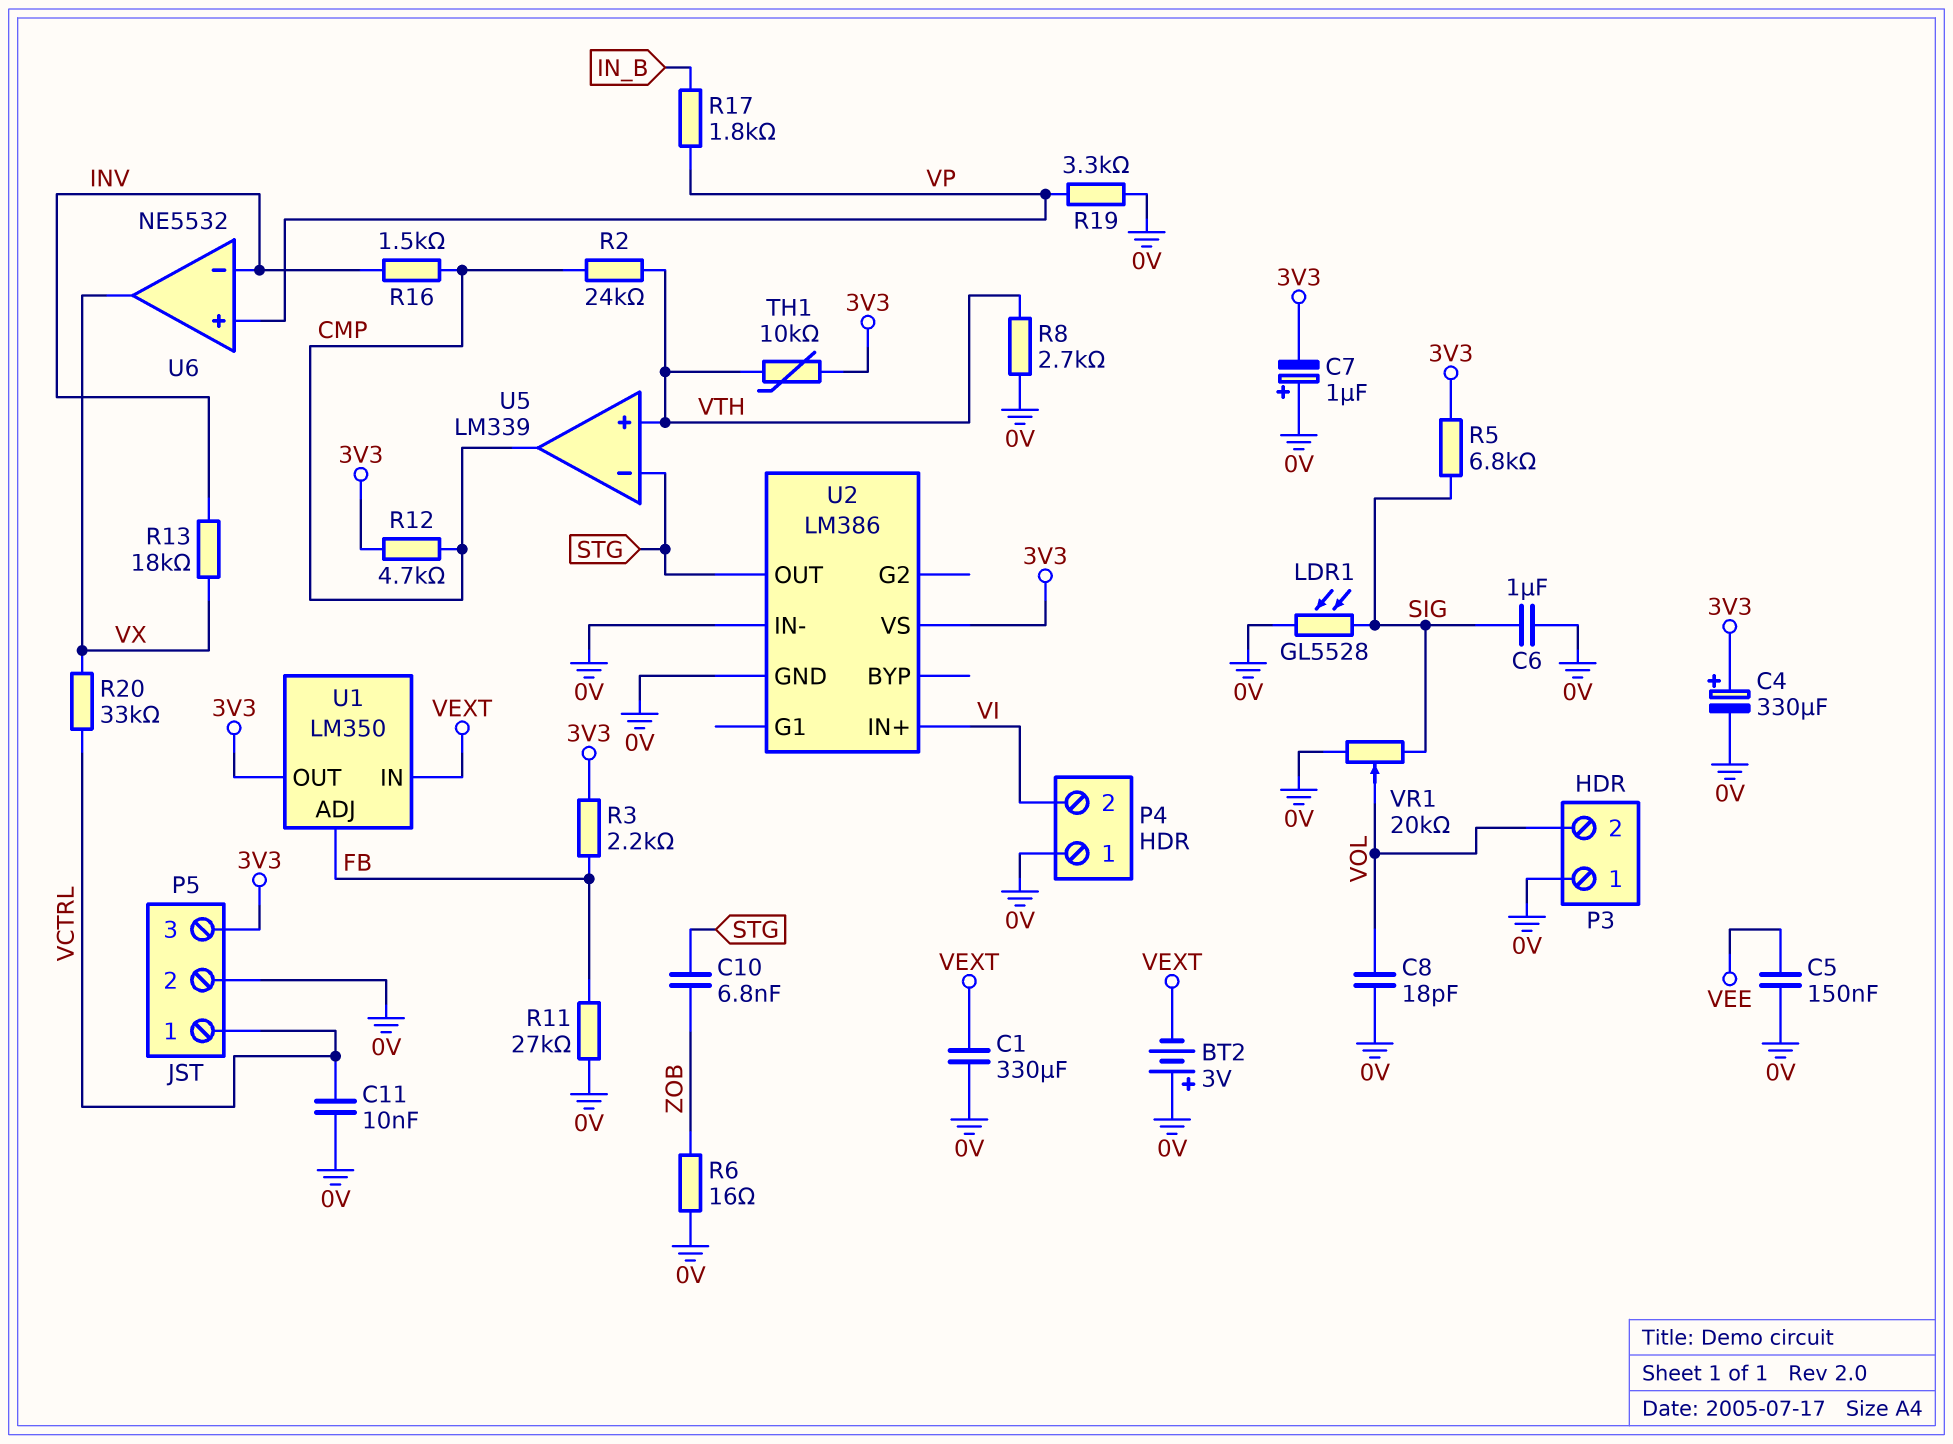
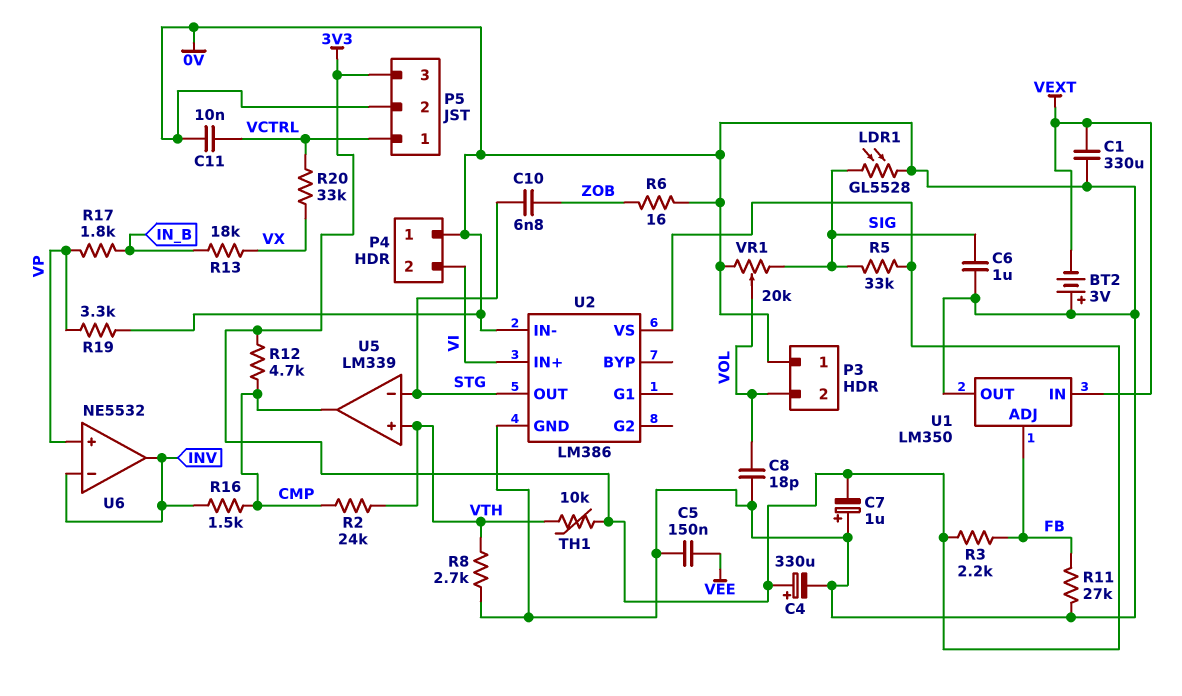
R5: 6.8k (3V3, SIG) -> 33k (3V3, SIG)
R13: 18k (INV, VX) -> 18k (IN_B, VX)
U1 pin OUT: 3V3 -> 0V
U6 pin out: VX -> INV

